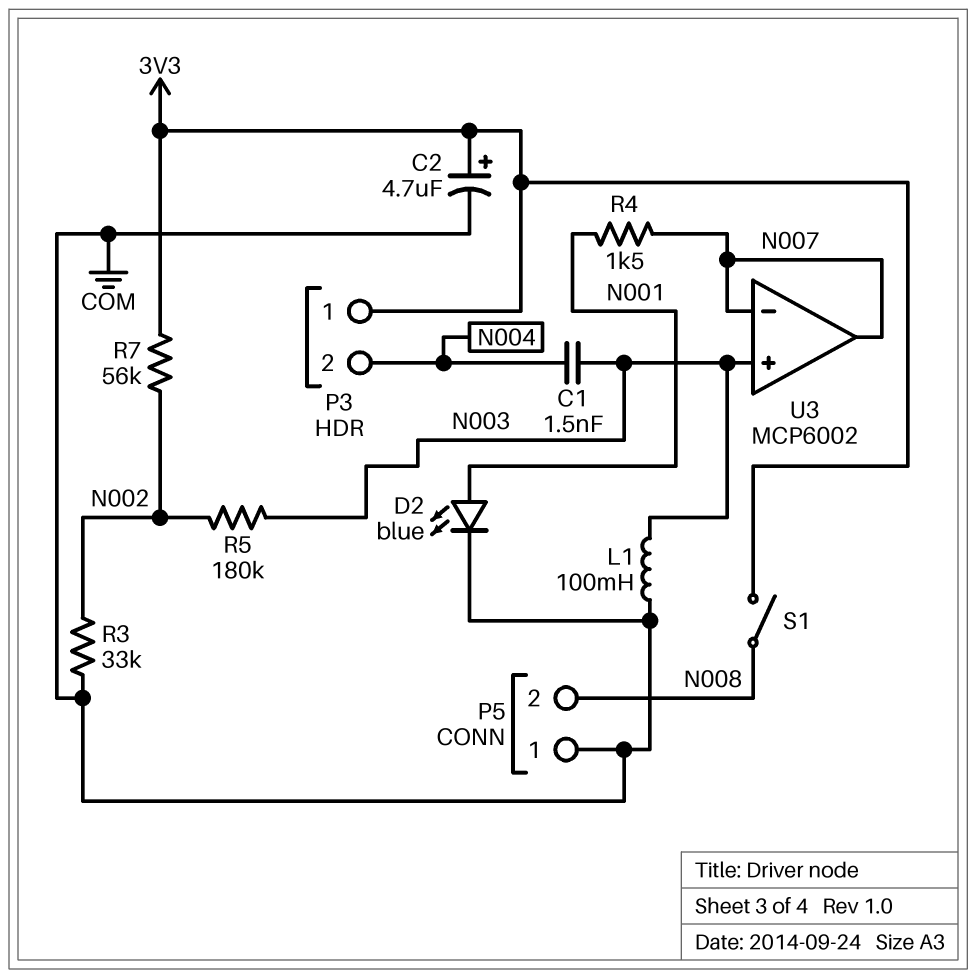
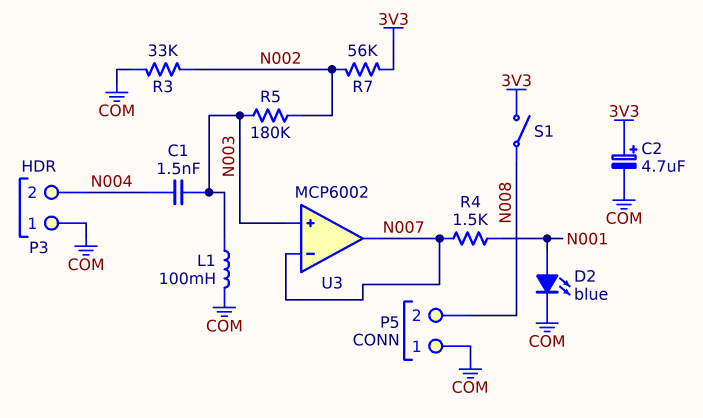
P3 pin 1: 3V3 -> COM

